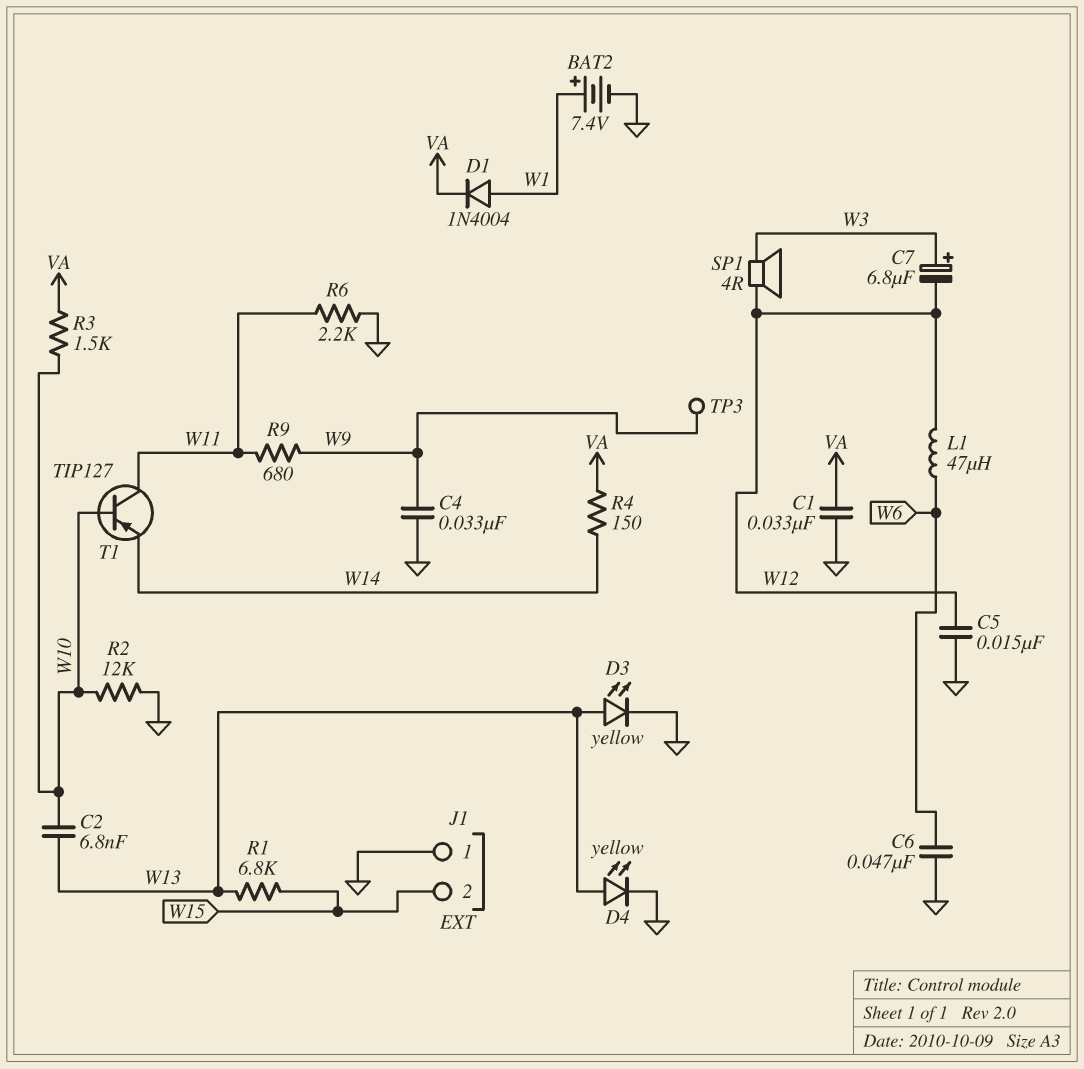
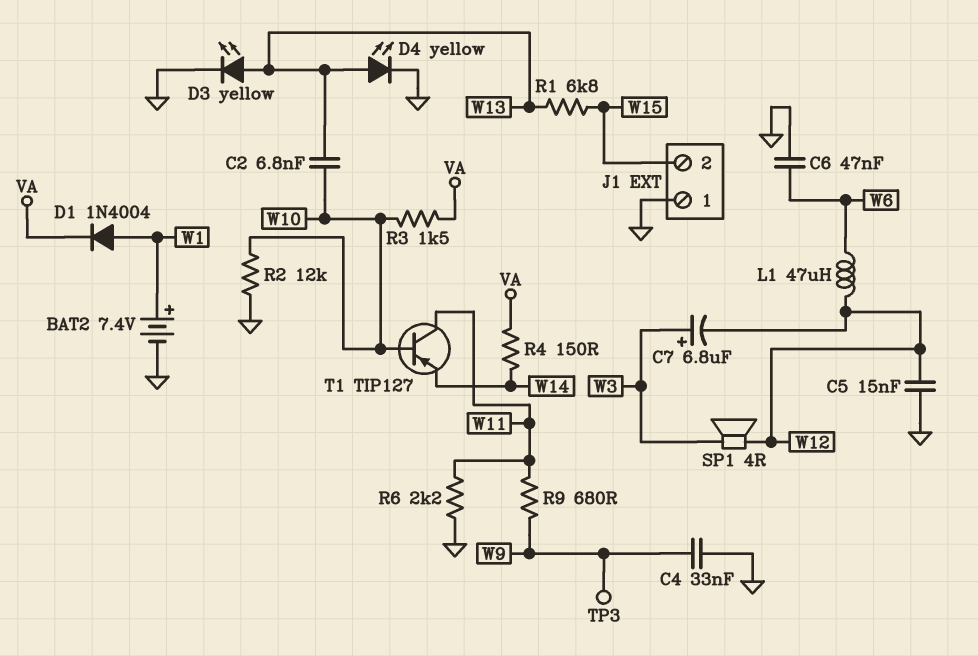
C1: 33nF (GND, VA) -> none

